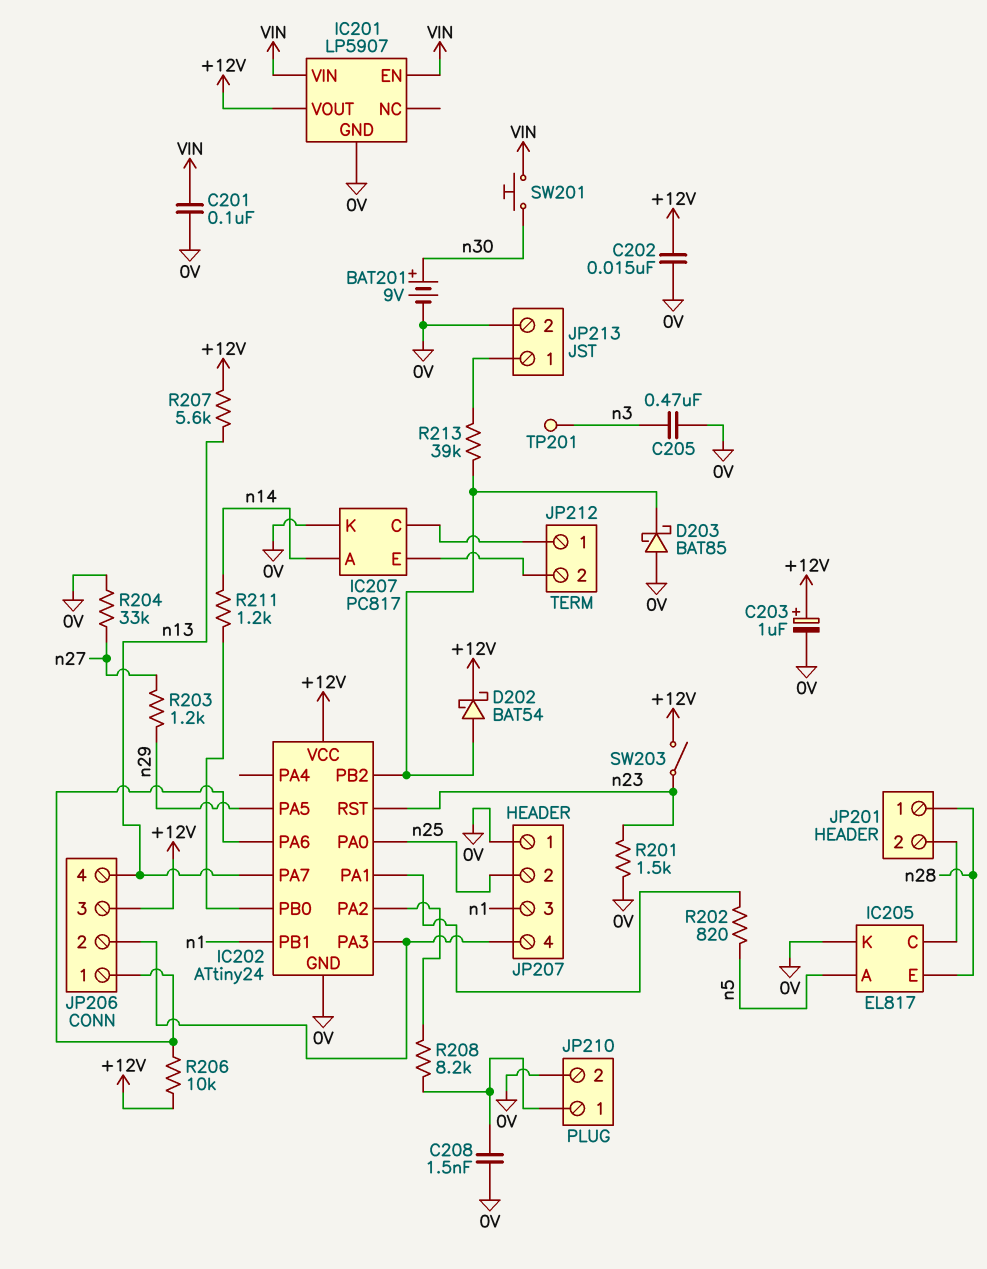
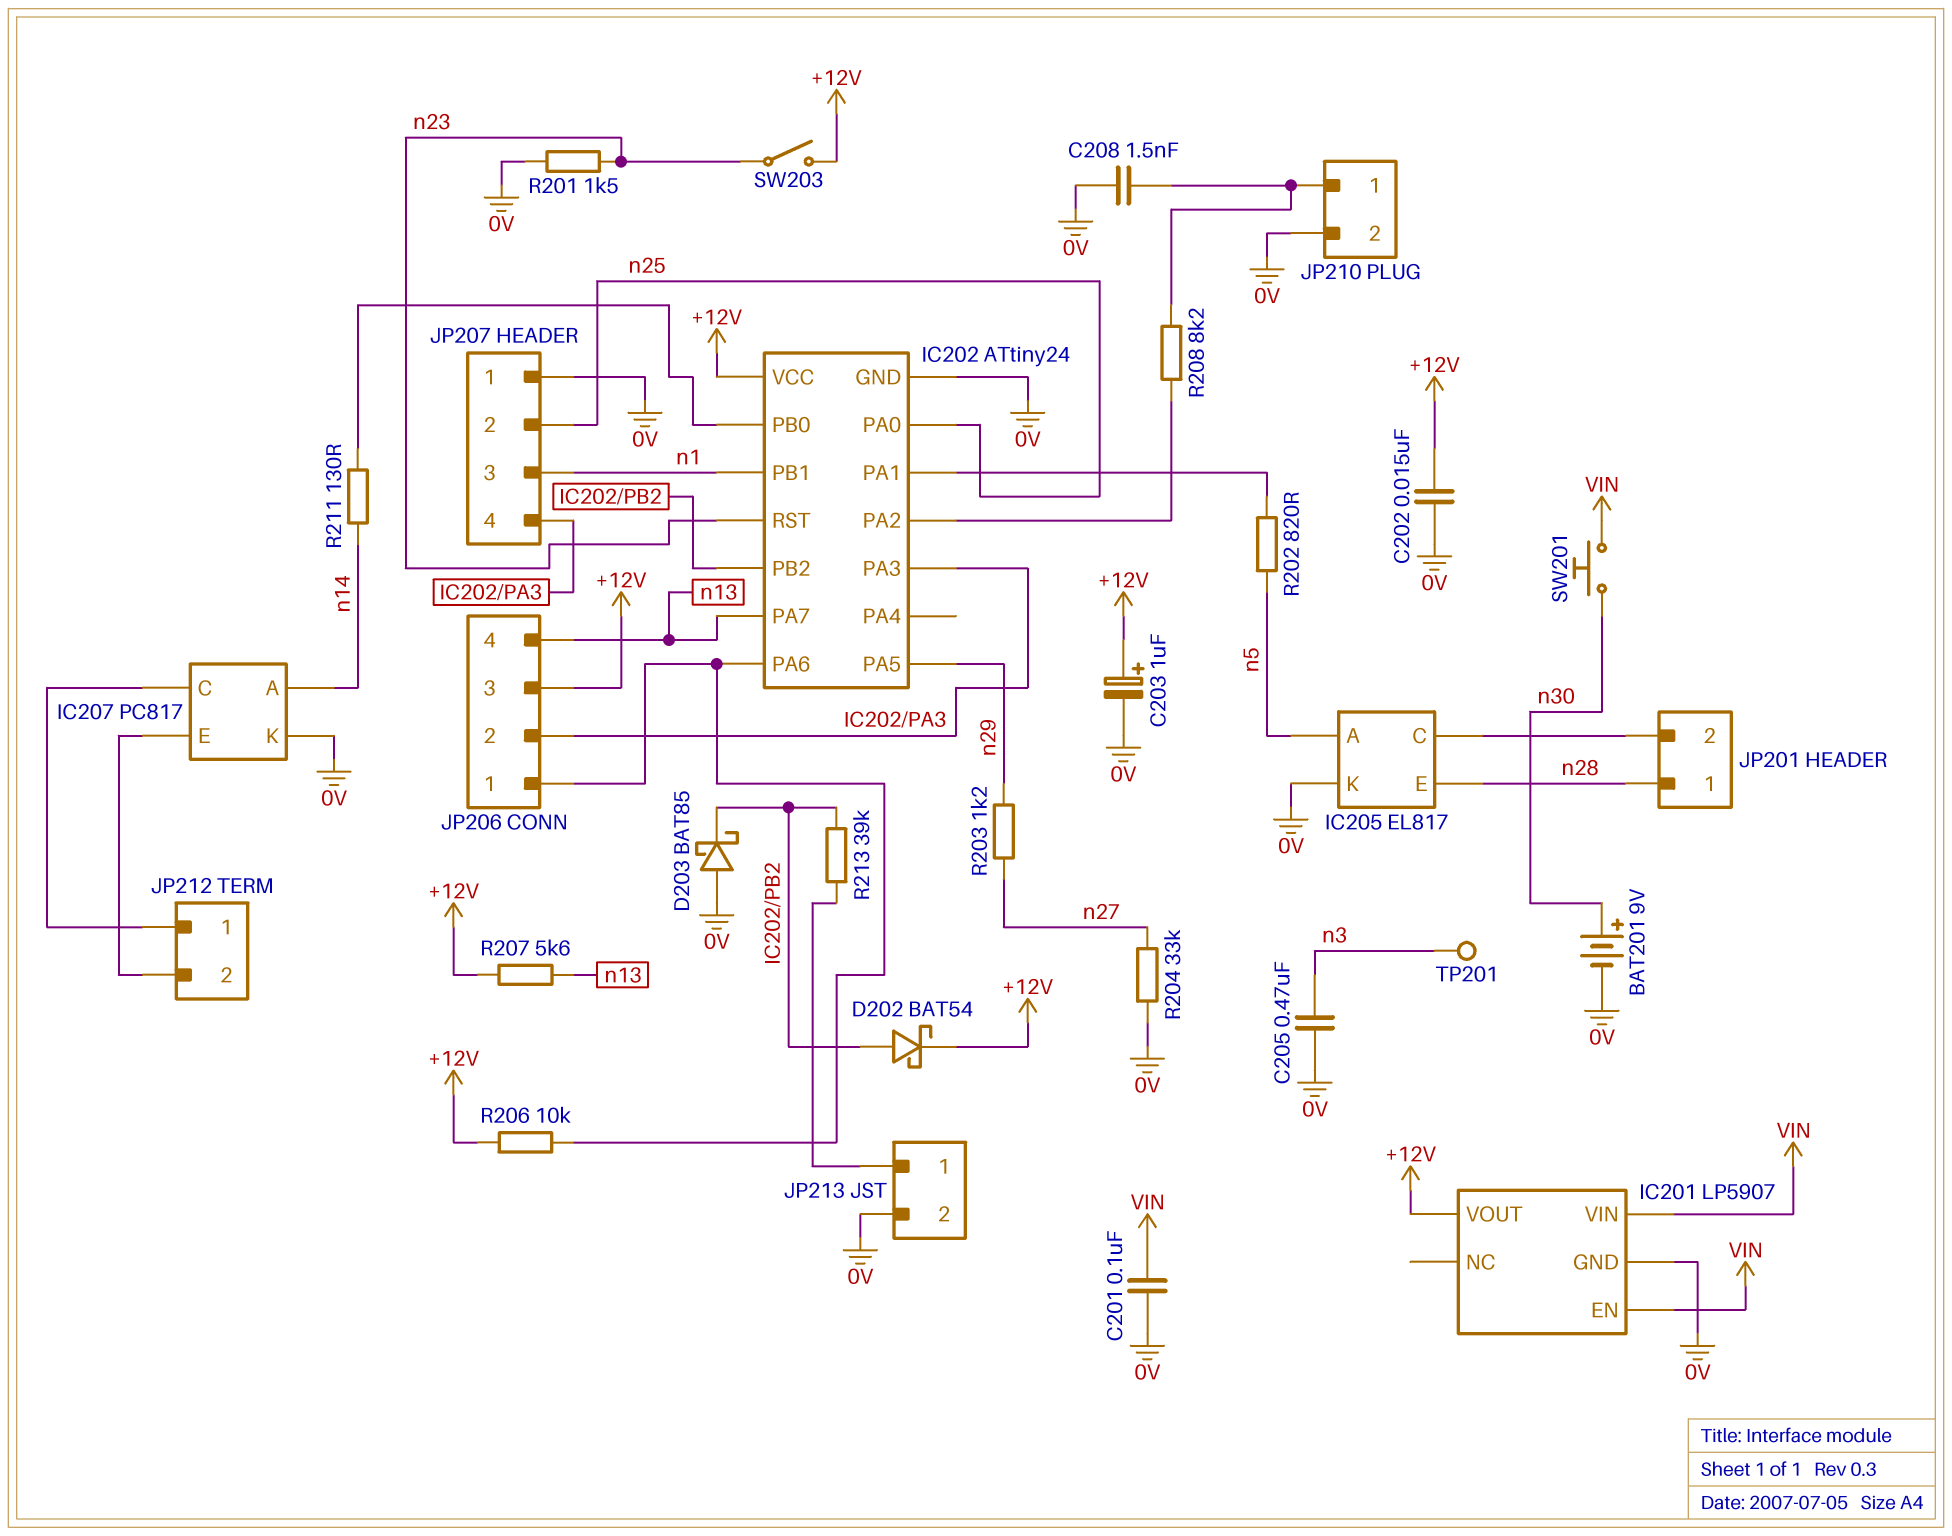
R211: 1.2k (IC202/PB0, n14) -> 130 (IC202/PB0, n14)

